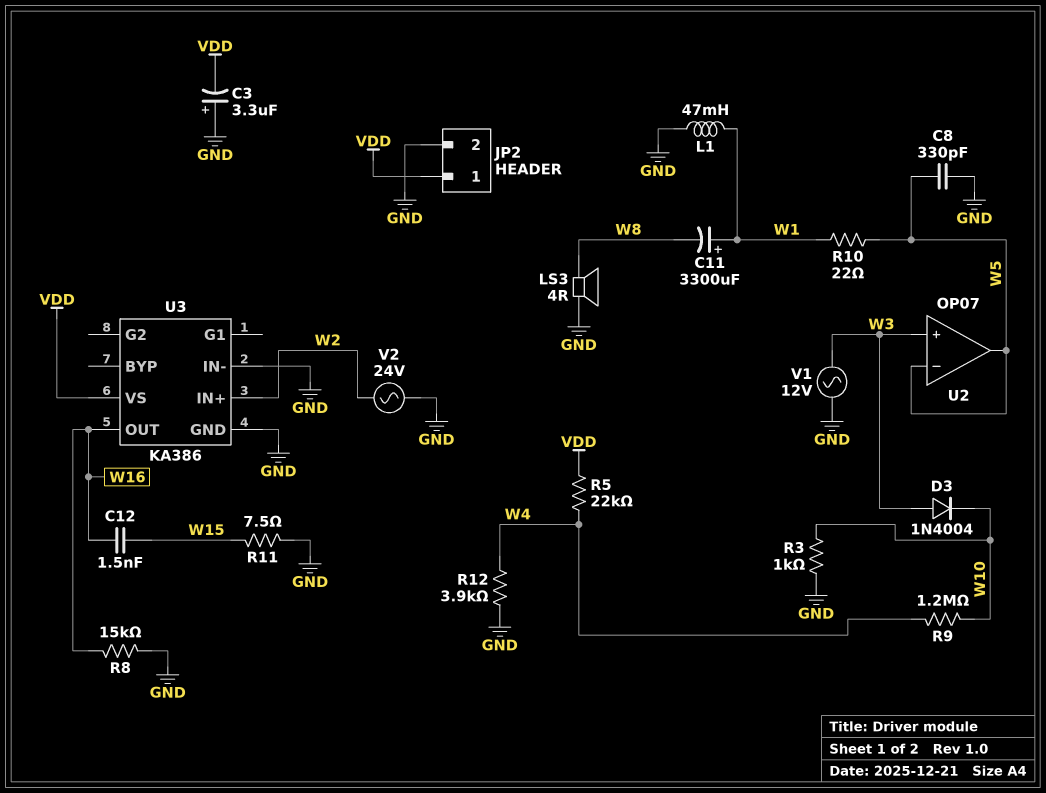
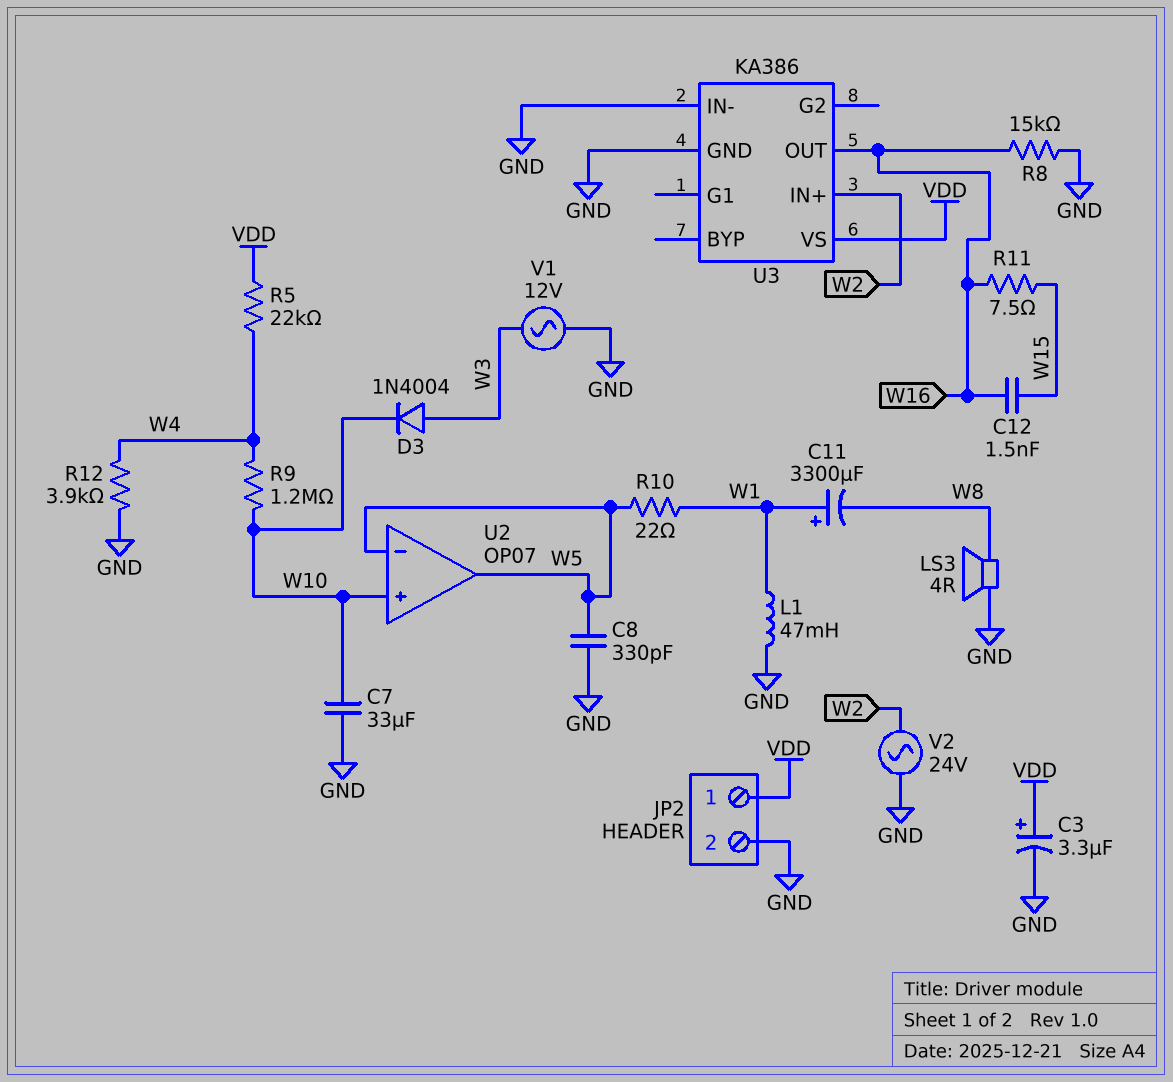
C3: 3.3uF (plus GND, minus VDD) -> 3.3uF (plus VDD, minus GND)
C7: none -> 33uF (GND, W10)
R3: 1k (GND, W10) -> none
R11: 7.5 (GND, W15) -> 7.5 (W15, W16)
U2 pin in+: W3 -> W10

